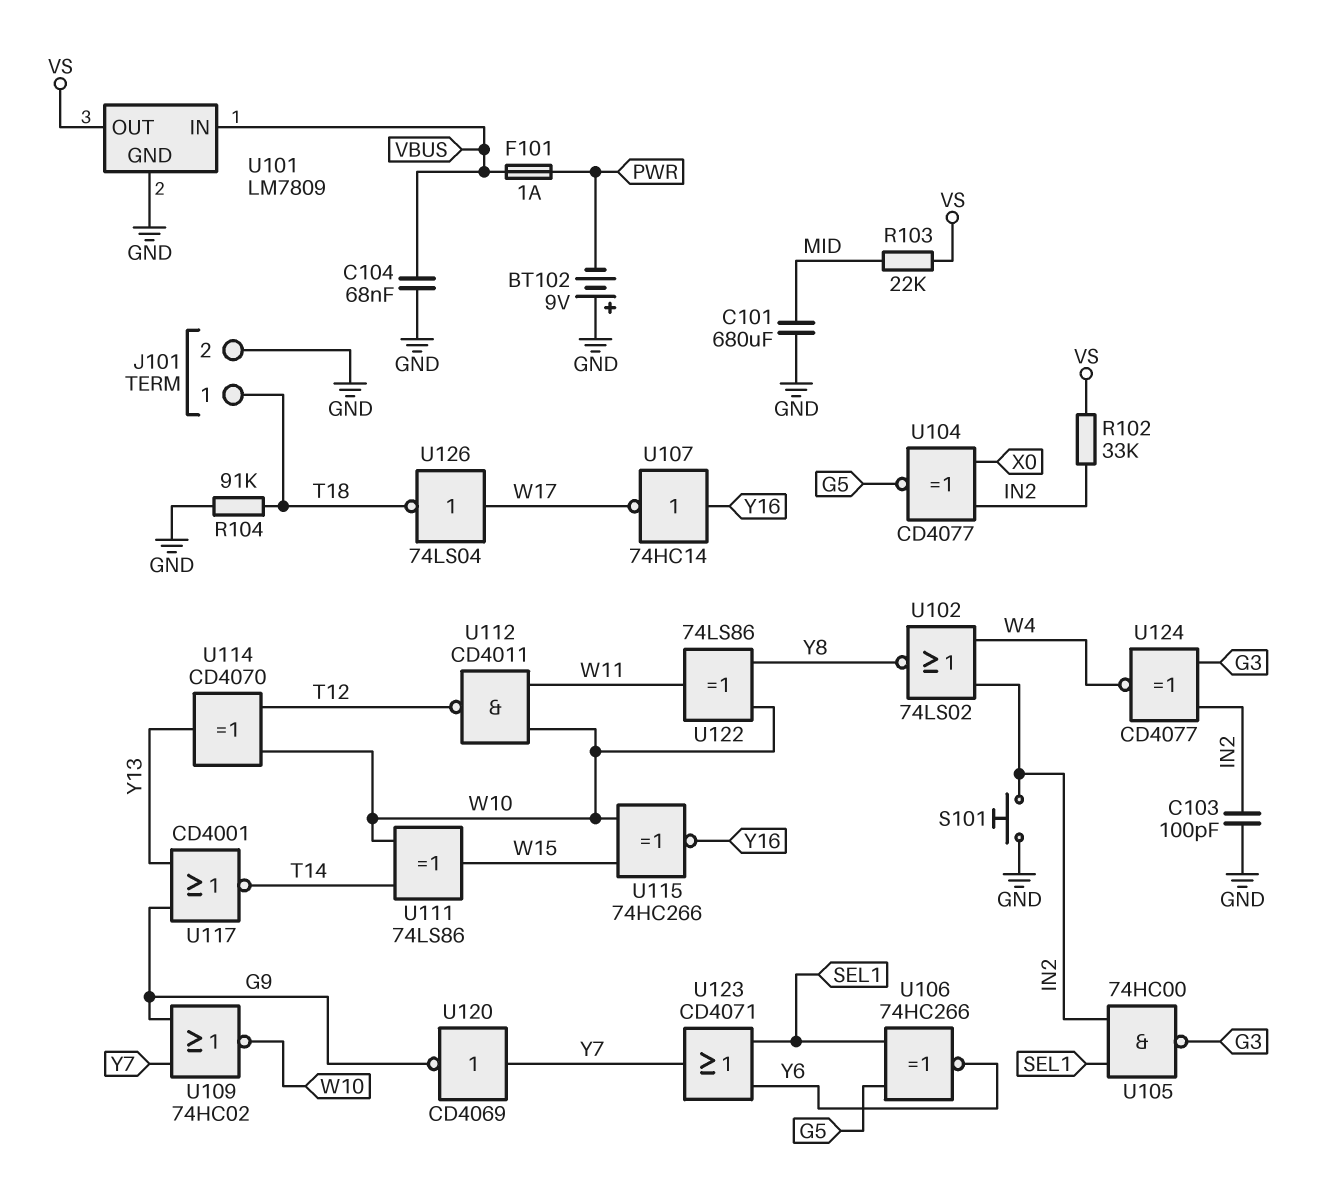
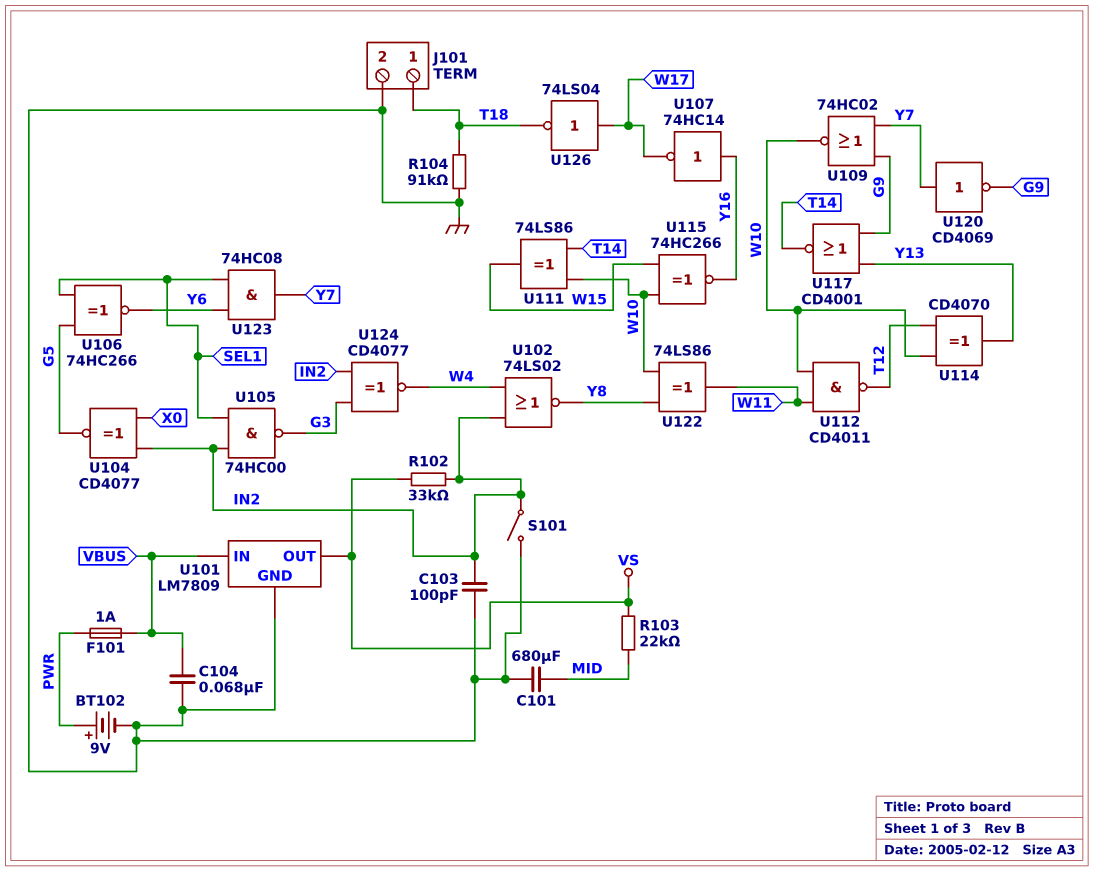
BT102: 9V (plus GND, minus PWR) -> 9V (plus PWR, minus GND)
S101: button (GND, IN2) -> switch (GND, IN2)
U123: OR CD4071 (in SEL1, in Y6, out Y7) -> AND 74HC08 (in SEL1, in Y6, out Y7)

